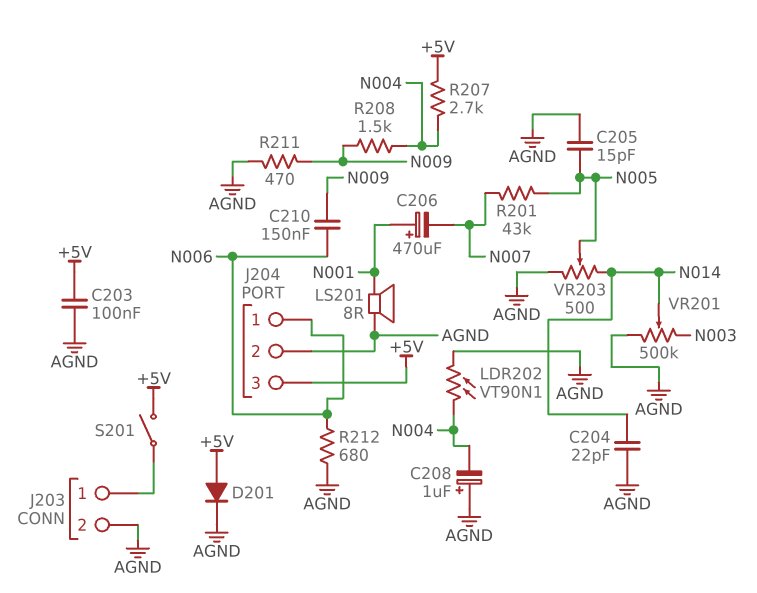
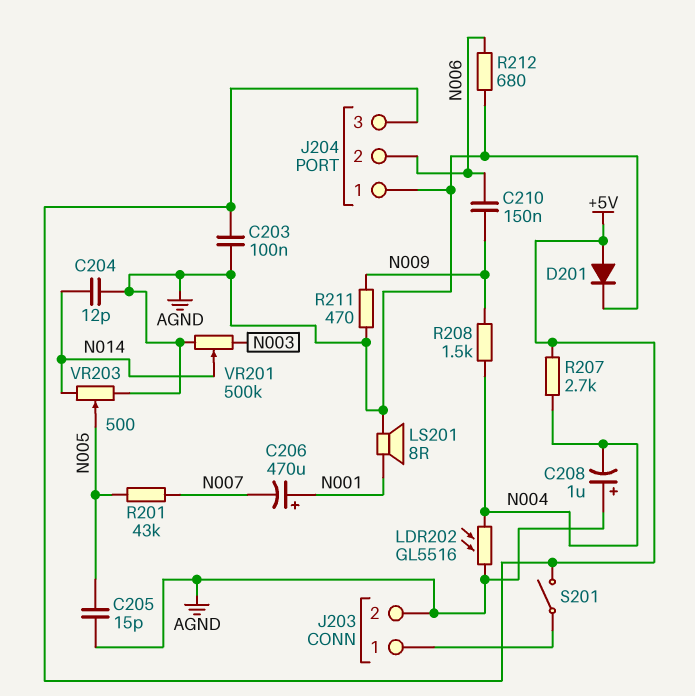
C204: 22pF (AGND, N014) -> 12pF (AGND, N014)
J204 pin 1: N006 -> AGND
J204 pin 2: AGND -> N006
LDR202: VT90N1 (AGND, N004) -> GL5516 (AGND, N004)

